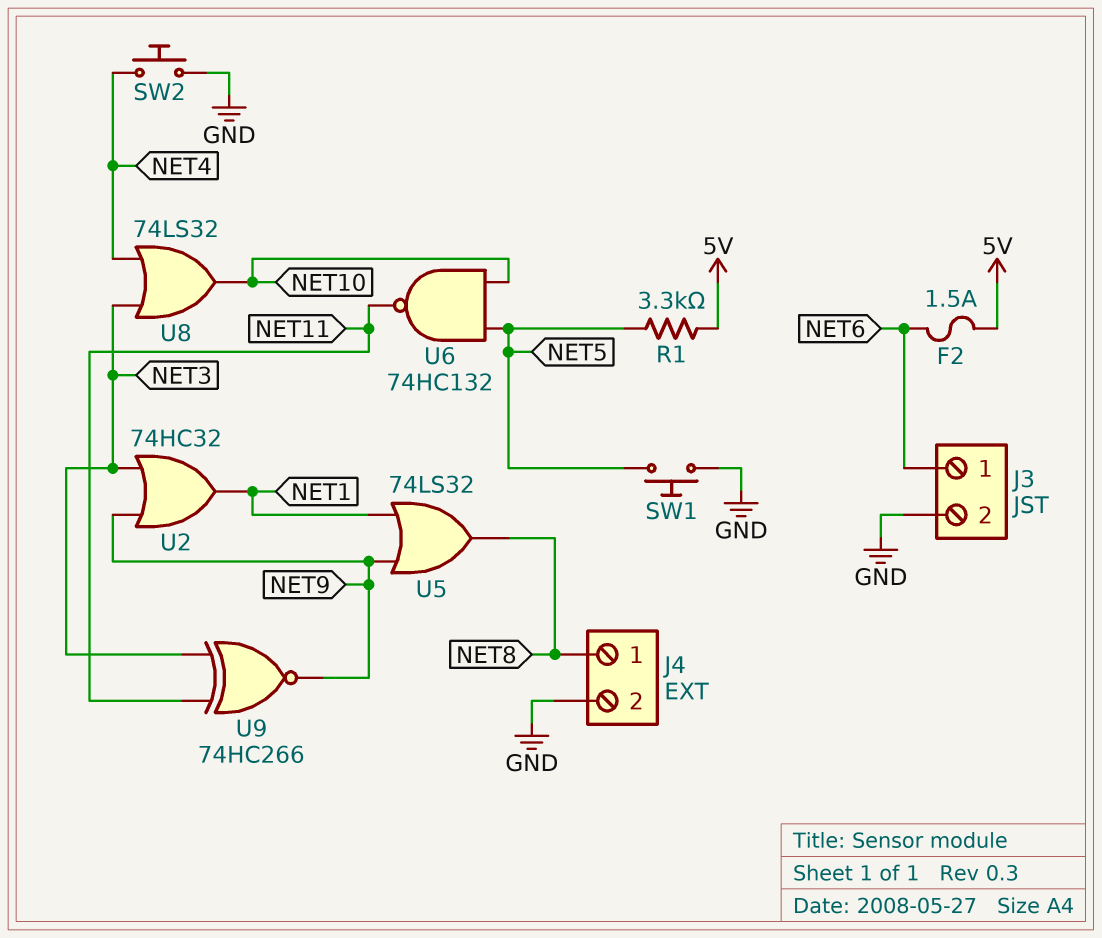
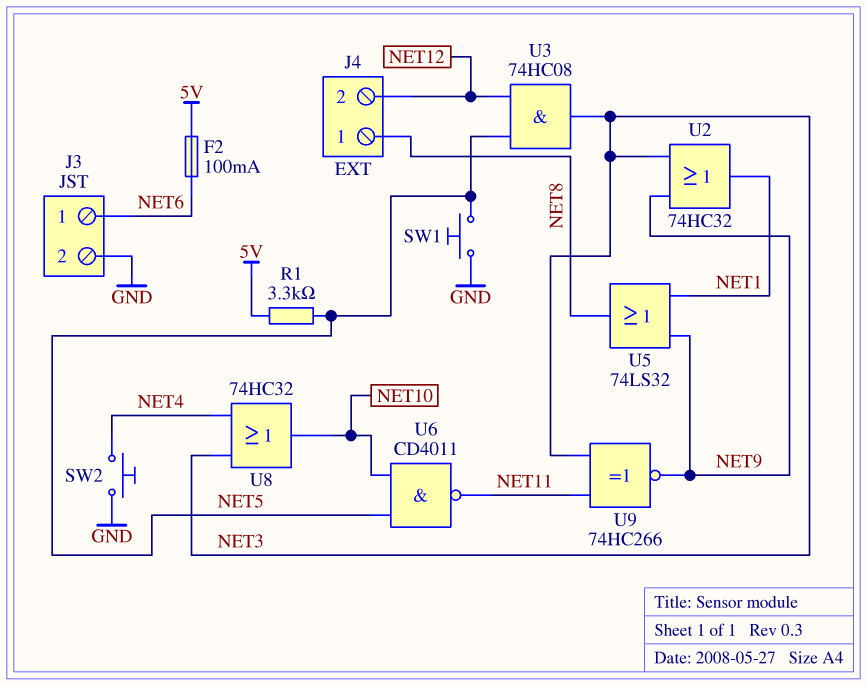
F2: 1.5A (5V, NET6) -> 100mA (5V, NET6)
J4 pin 2: GND -> NET12
U3: none -> AND 74HC08 (in NET5, in NET12, out NET3)
U6: NAND 74HC132 (in NET5, in NET10, out NET11) -> NAND CD4011 (in NET5, in NET10, out NET11)
U8: OR 74LS32 (in NET3, in NET4, out NET10) -> OR 74HC32 (in NET3, in NET4, out NET10)

